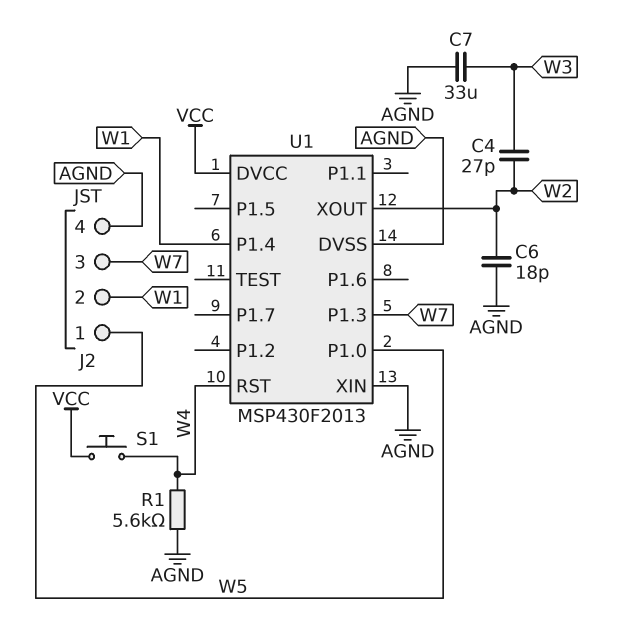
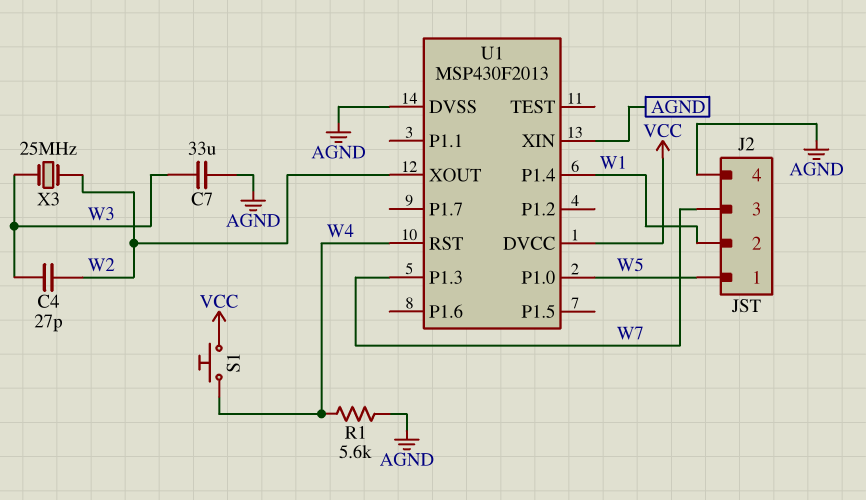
C6: 18pF (AGND, W2) -> none
X3: none -> 25MHz (W2, W3)

